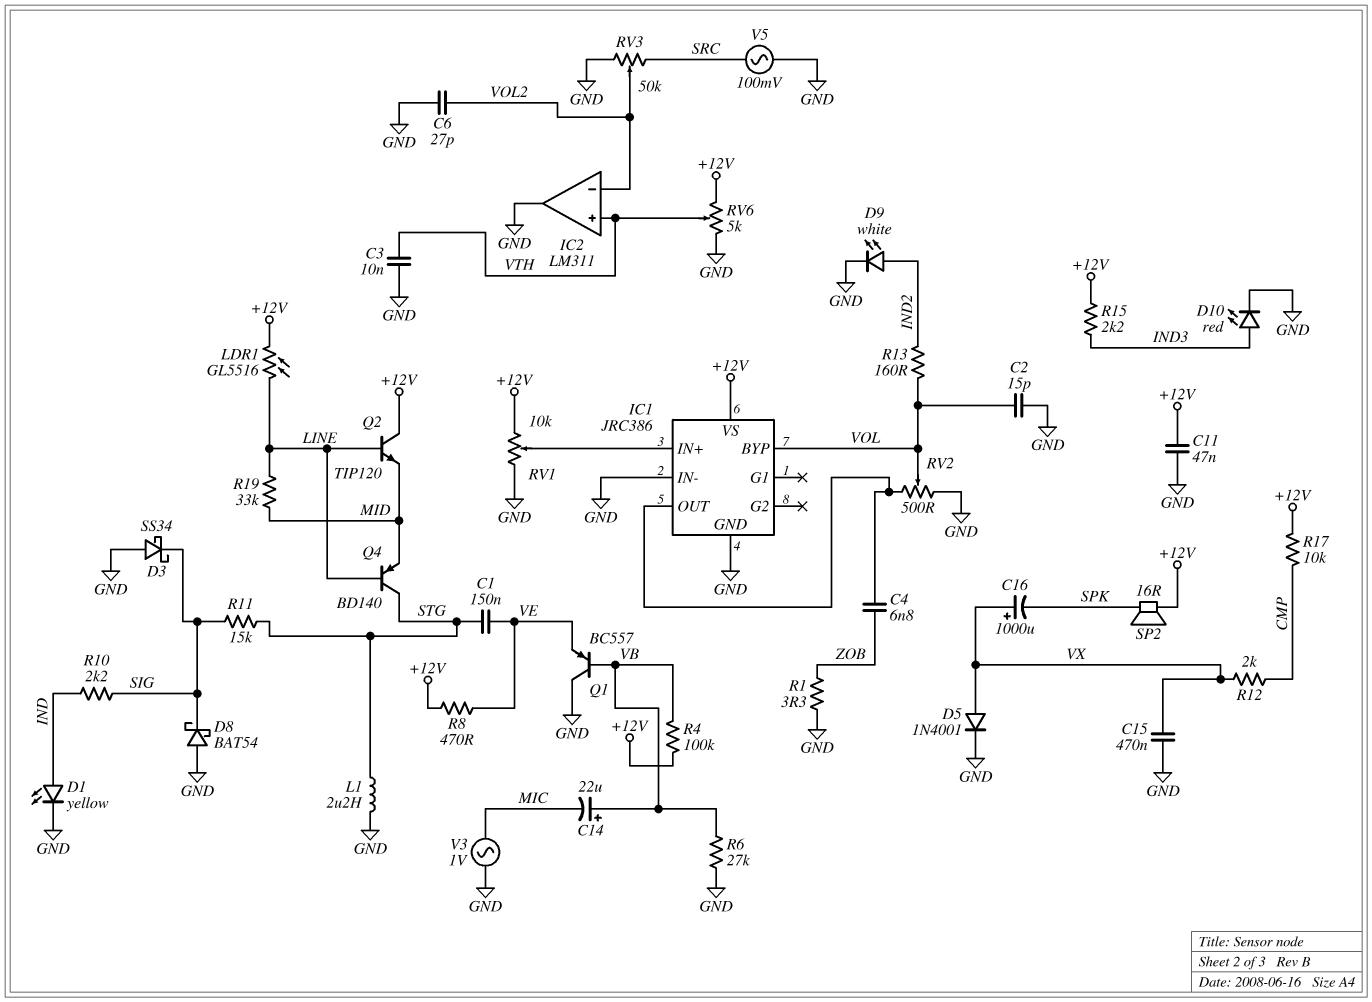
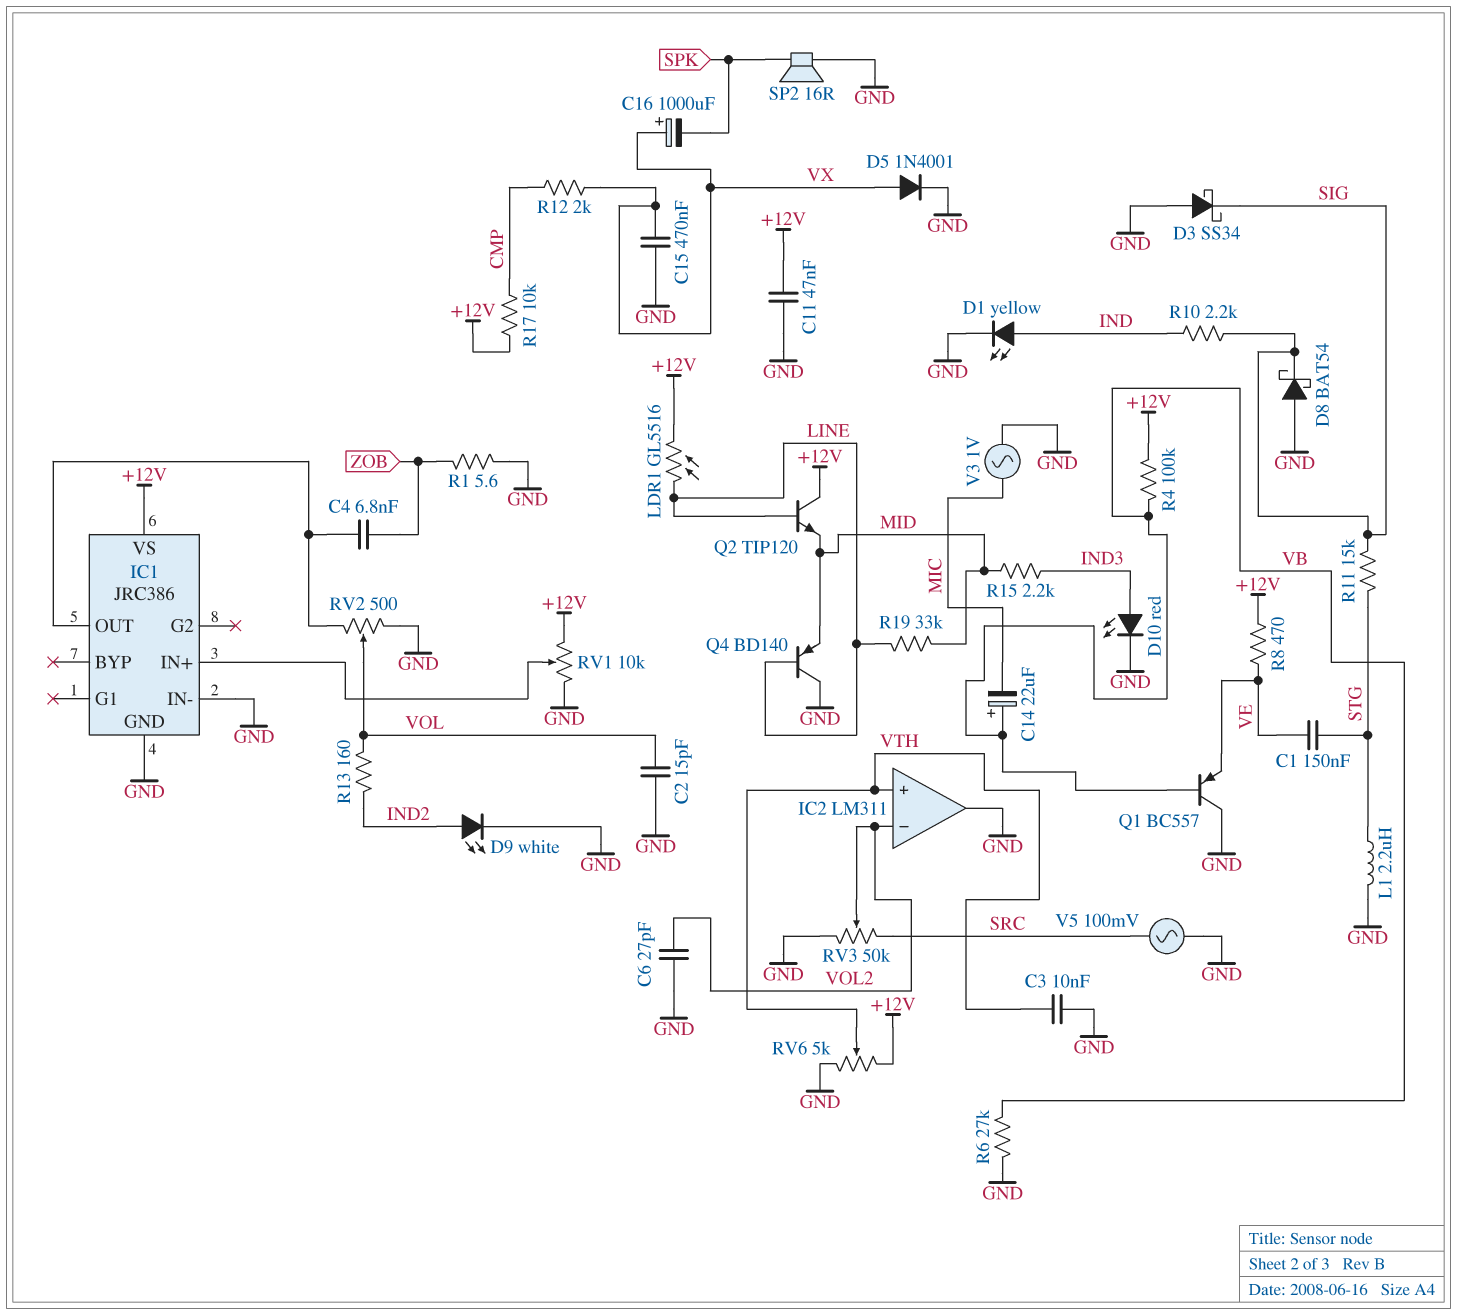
IC1 pin BYP: VOL -> none
Q4: PNP BD140 (B LINE, C STG, E MID) -> PNP BD140 (B LINE, C GND, E MID)
R1: 3.3 (GND, ZOB) -> 5.6 (GND, ZOB)
R15: 2.2k (+12V, IND3) -> 2.2k (IND3, MID)
SP2: speaker 16R (+12V, SPK) -> speaker 16R (GND, SPK)

